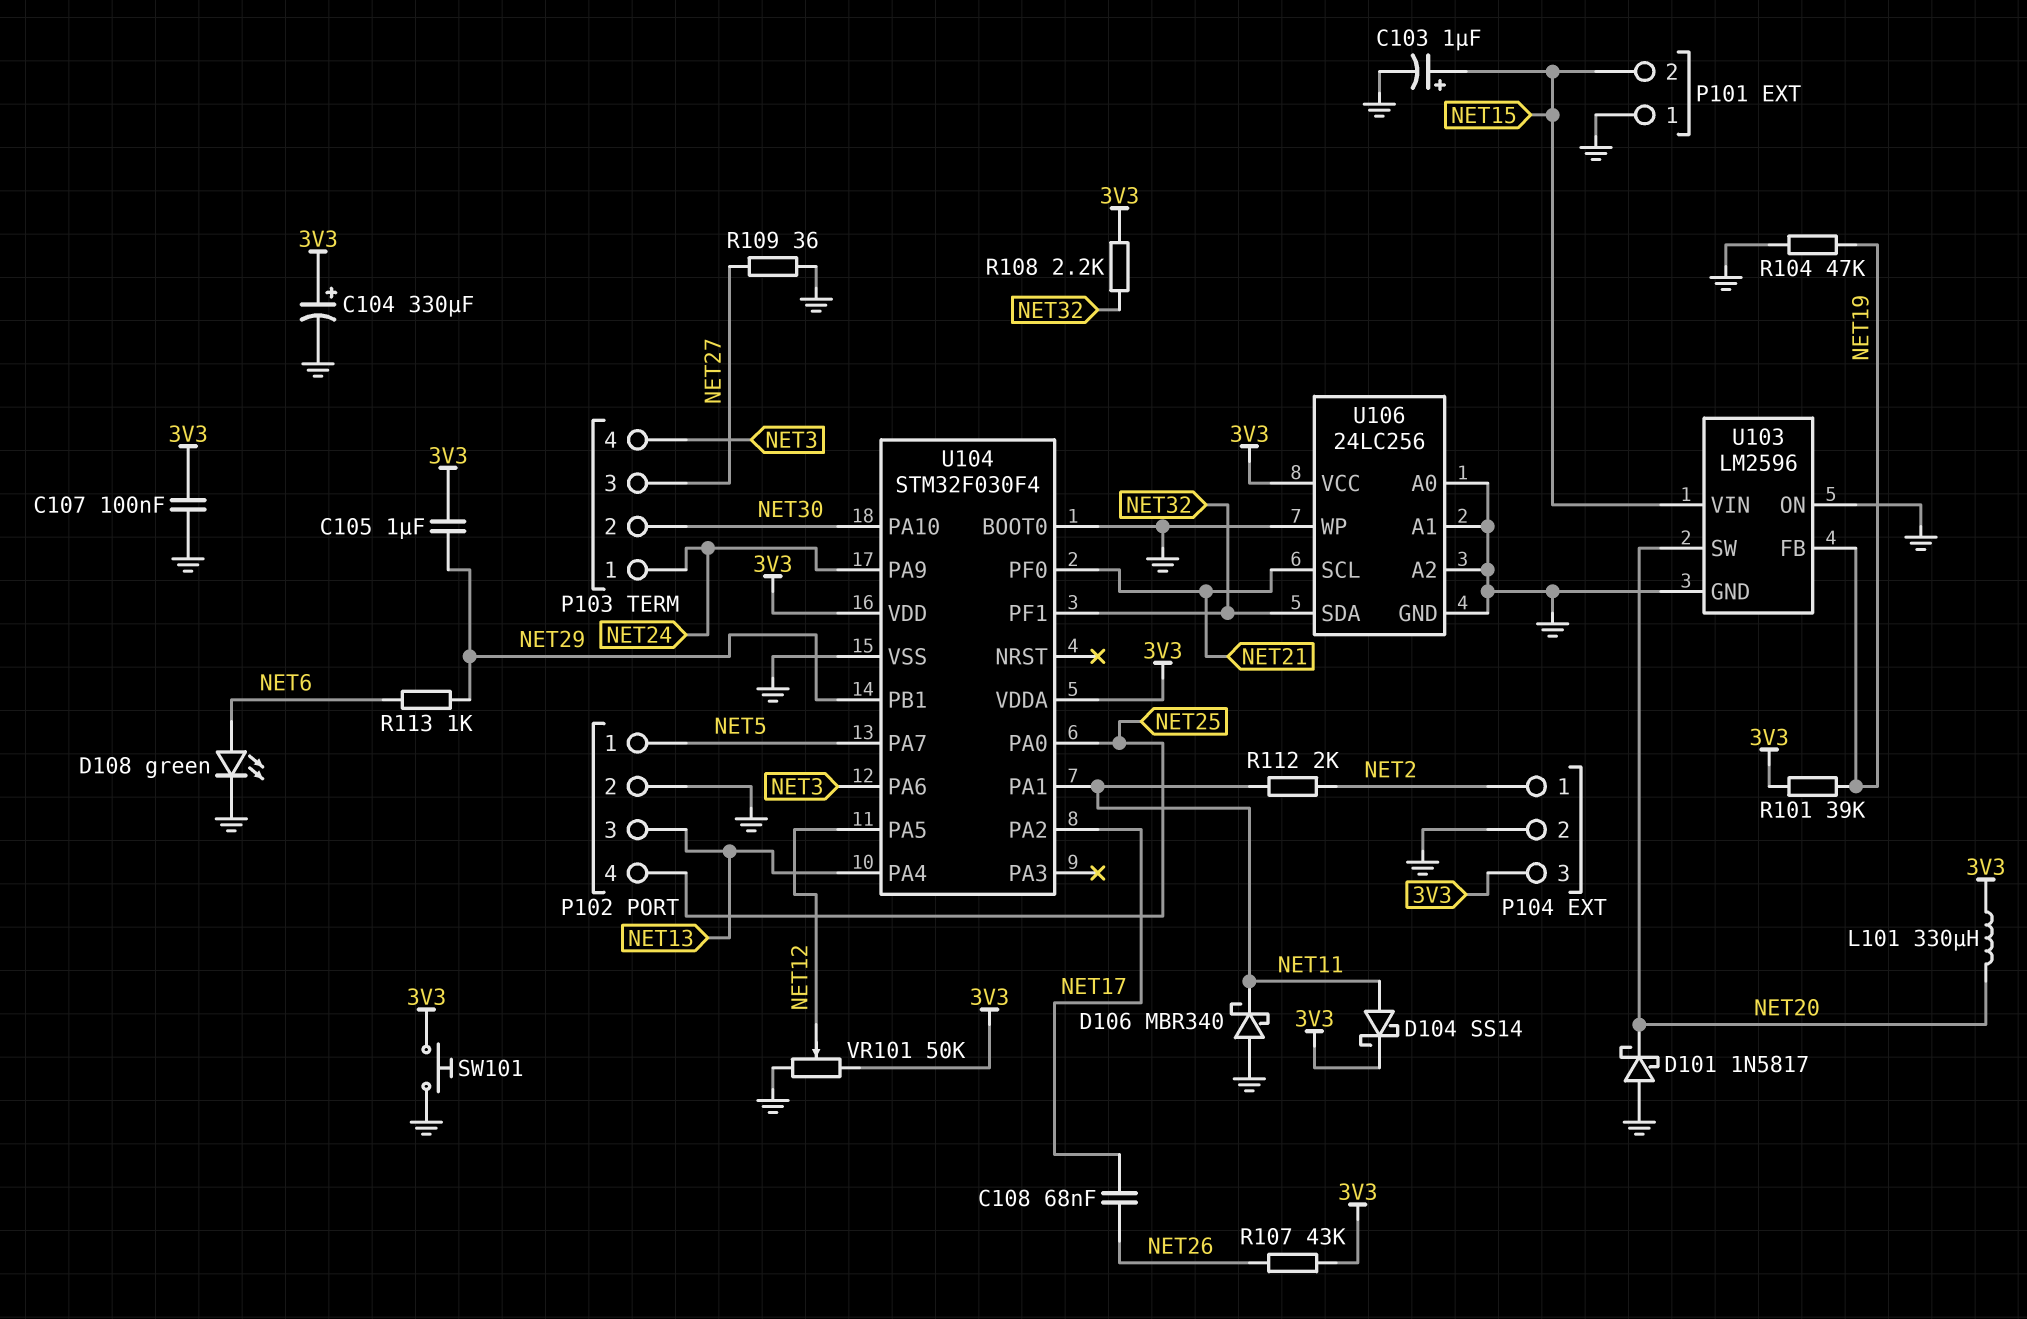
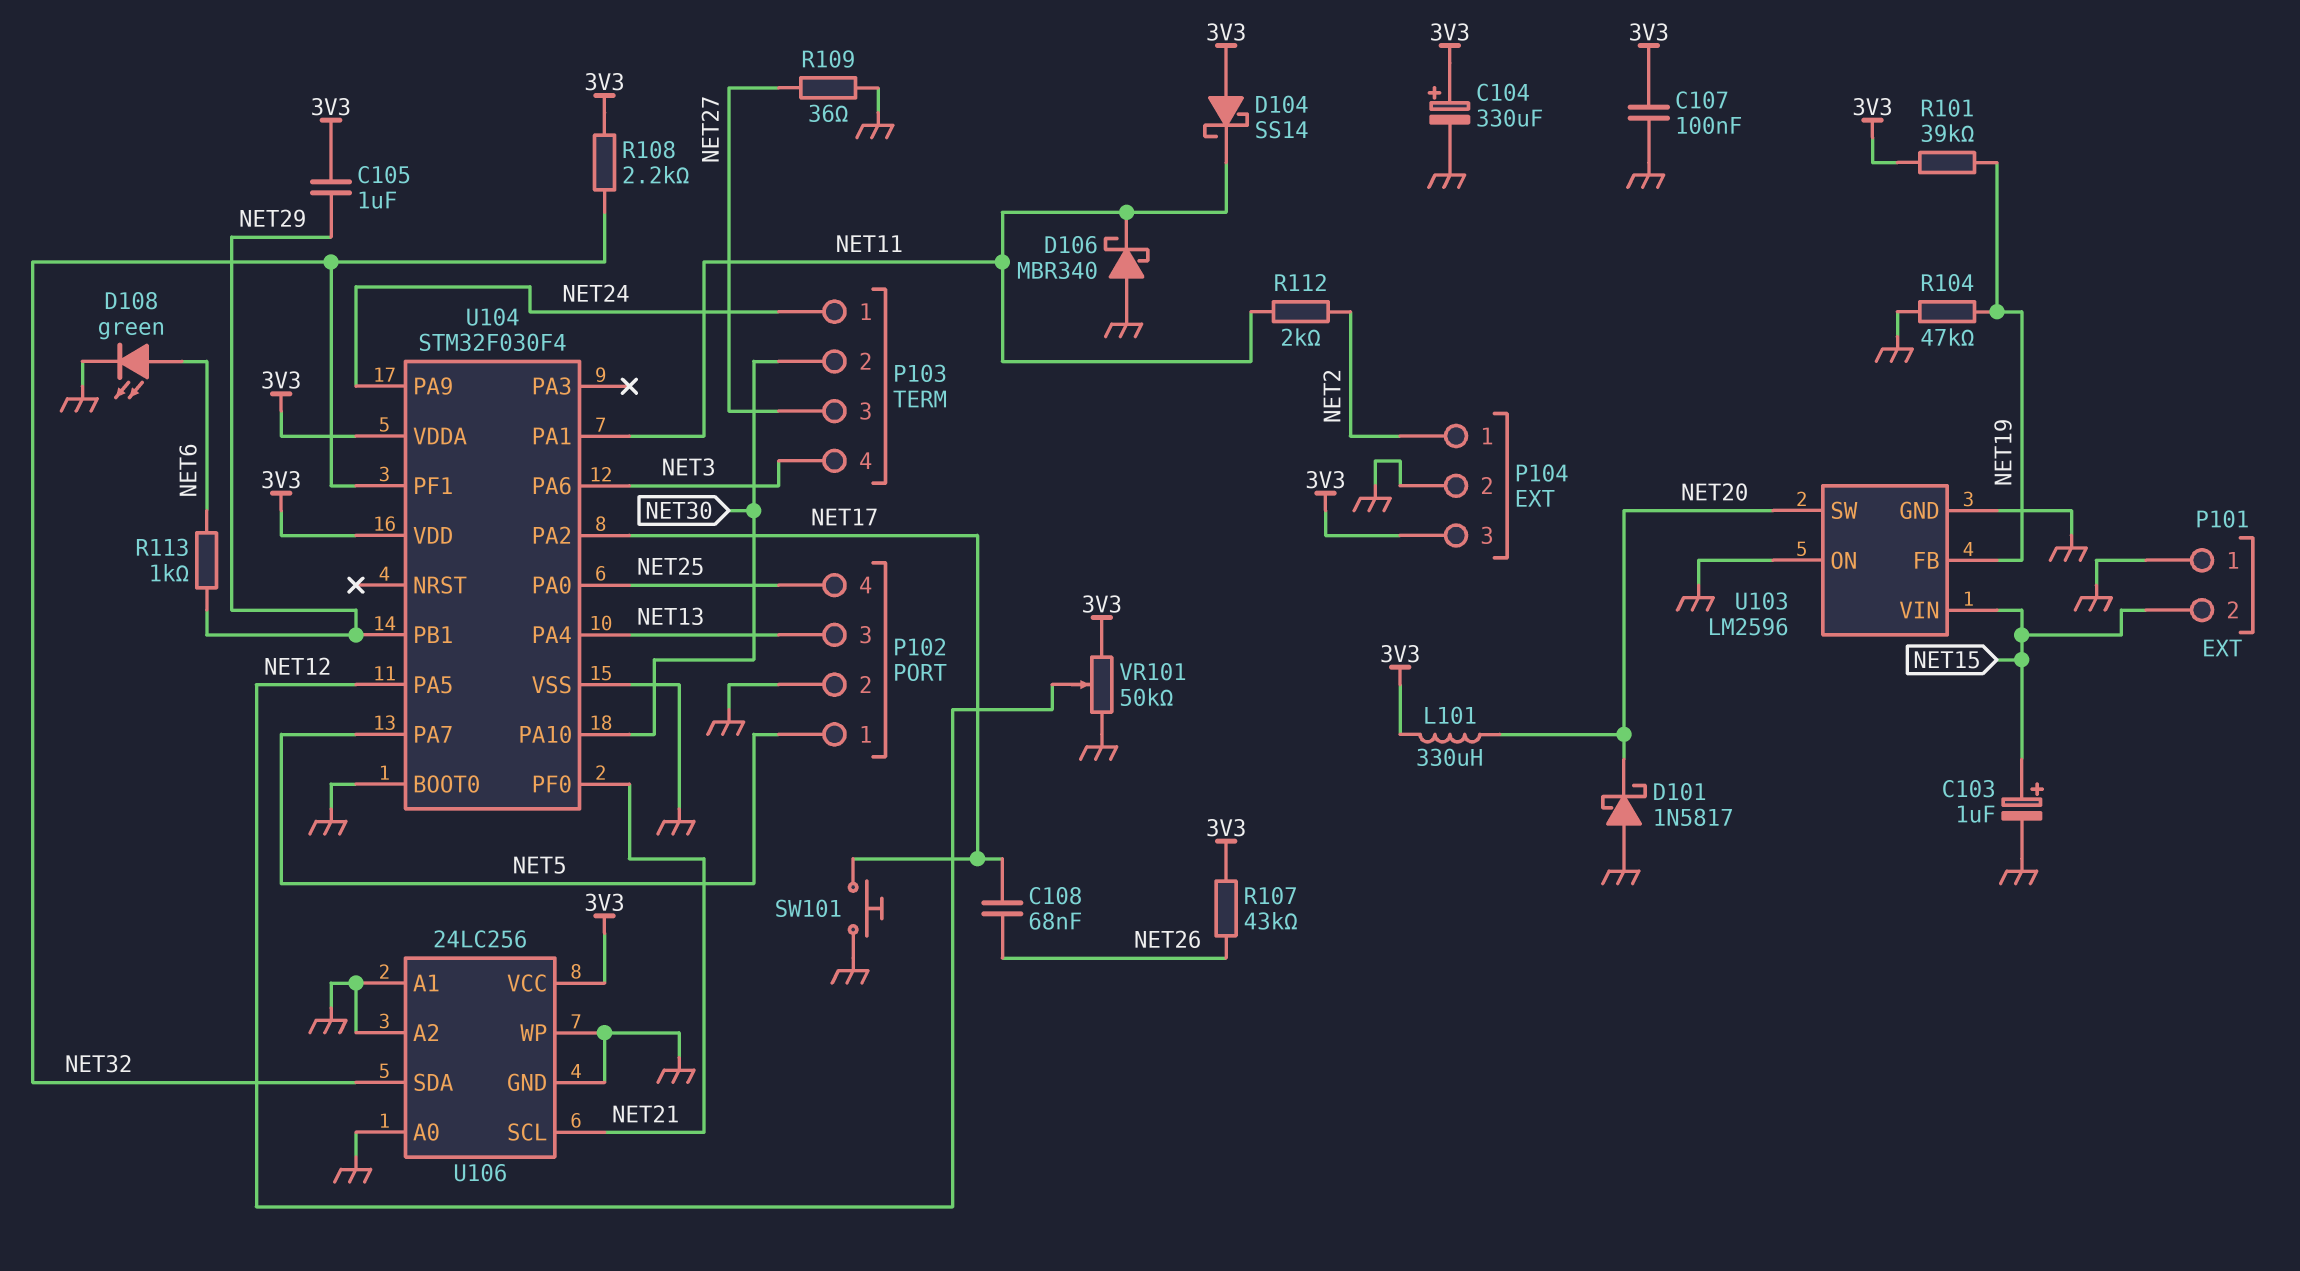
D104: schottky SS14 (A NET11, K 3V3) -> schottky SS14 (A 3V3, K NET11)
SW101: button (3V3, GND) -> button (GND, NET17)

